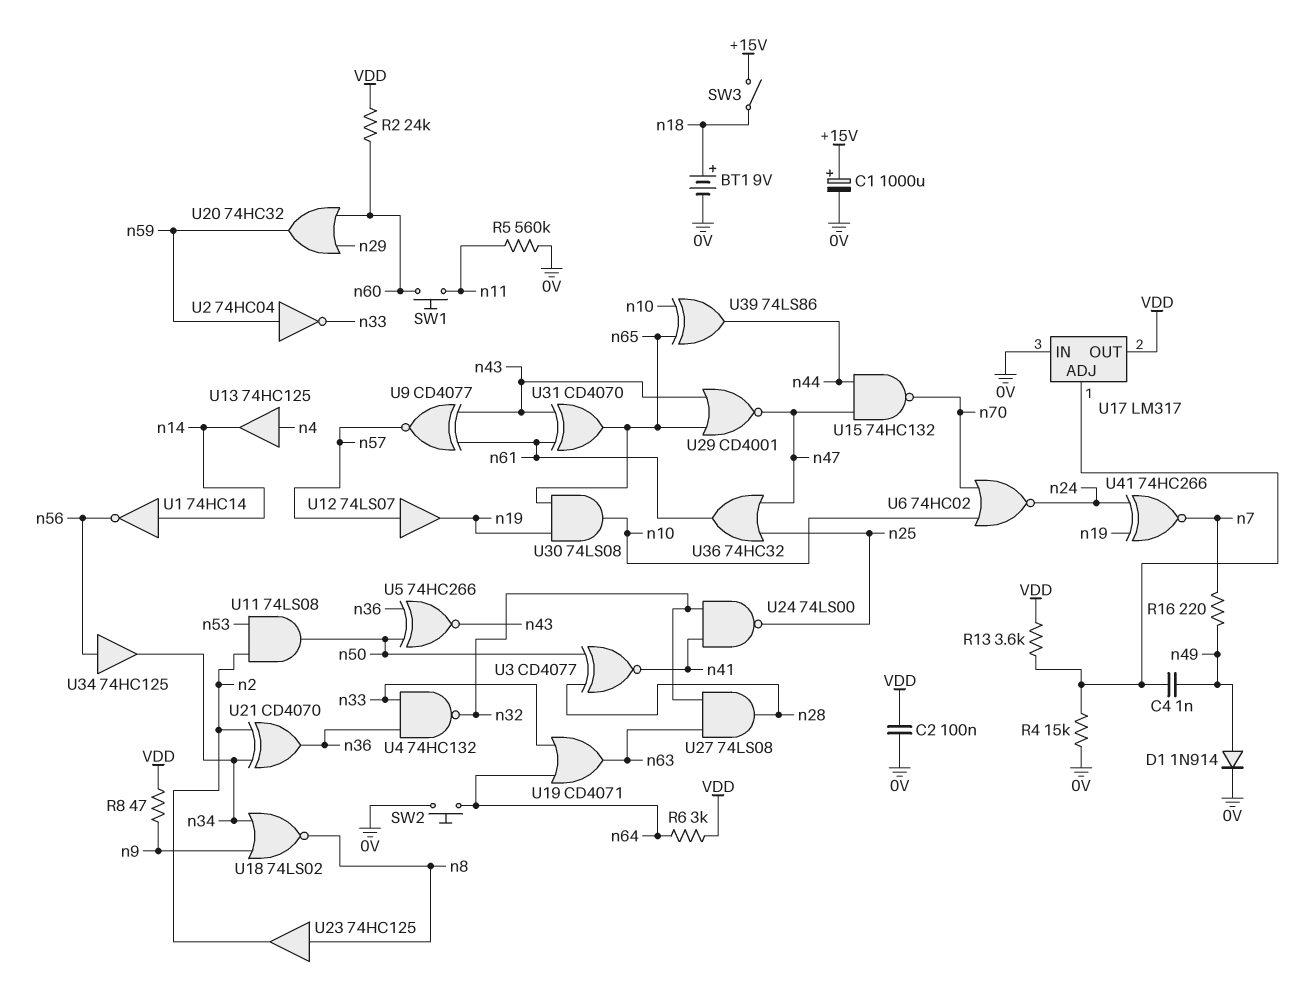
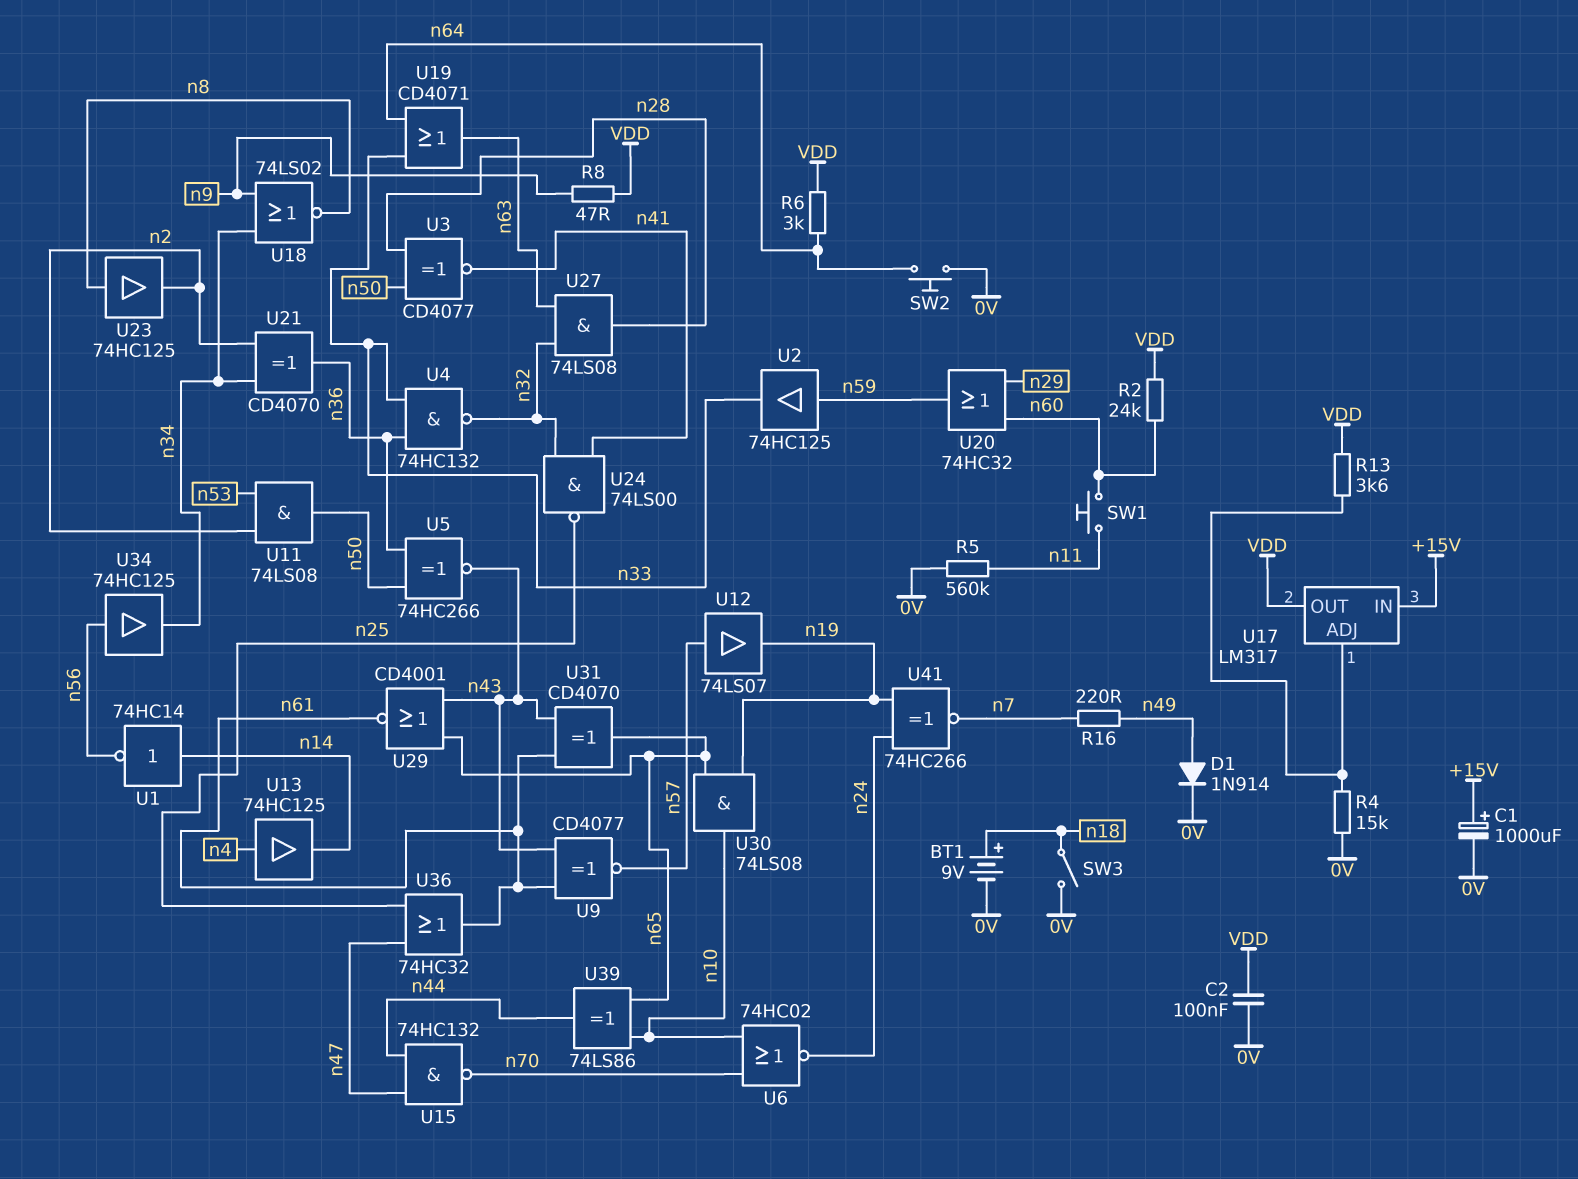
C4: 1nF (U17/ADJ, n49) -> none
SW3: switch (+15V, n18) -> switch (0V, n18)
U2: NOT 74HC04 (in n59, out n33) -> buffer 74HC125 (in n59, out n33)
U17 pin IN: 0V -> +15V
U29: NOR CD4001 (in n43, in n65, out n47) -> NOR CD4001 (in n43, in n65, out n61)

